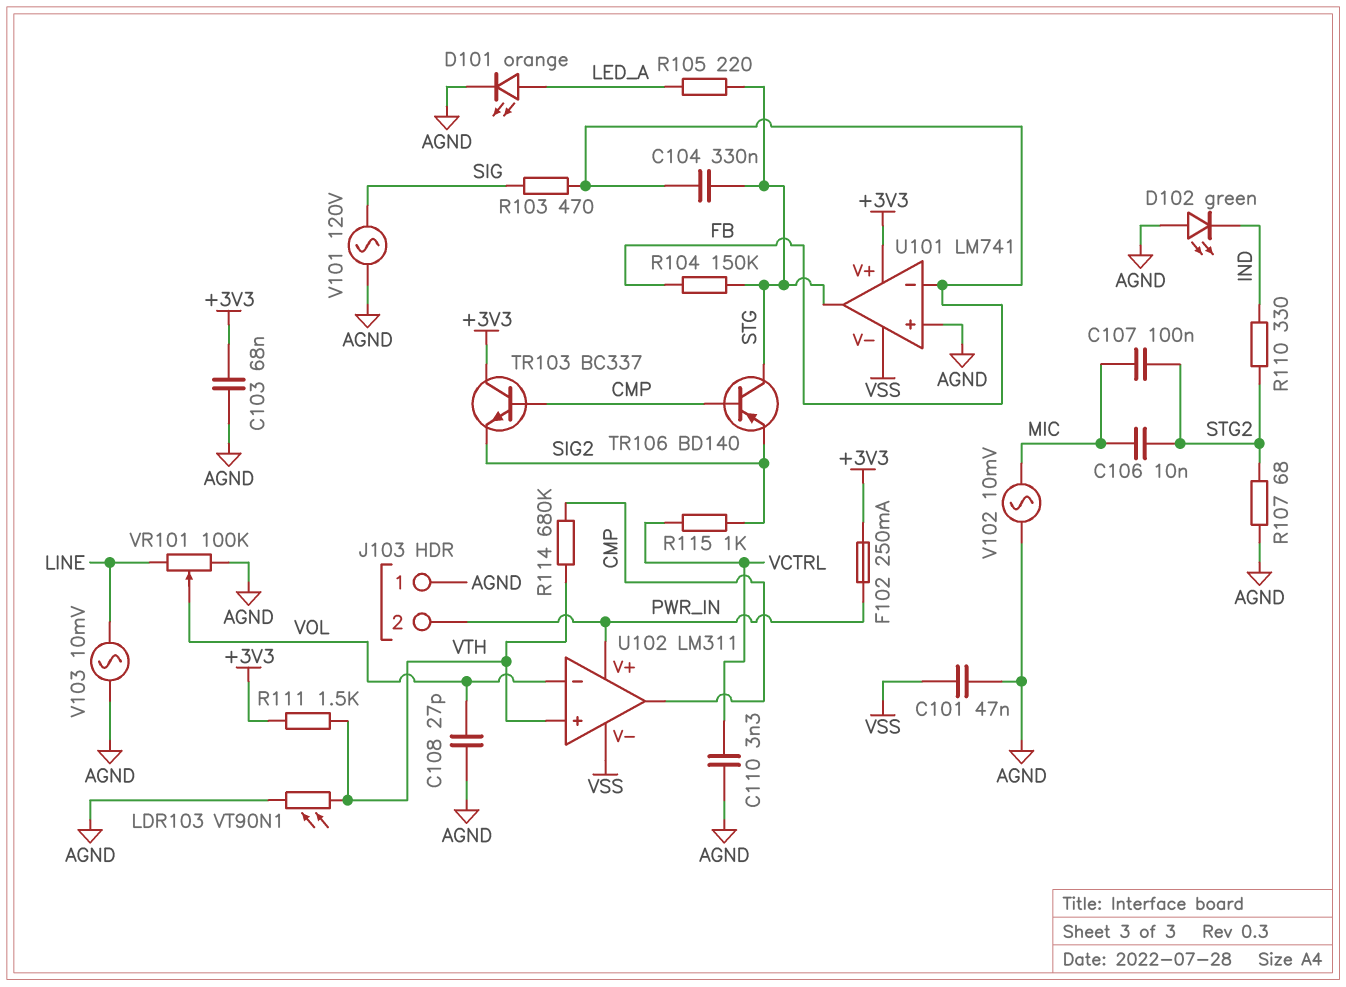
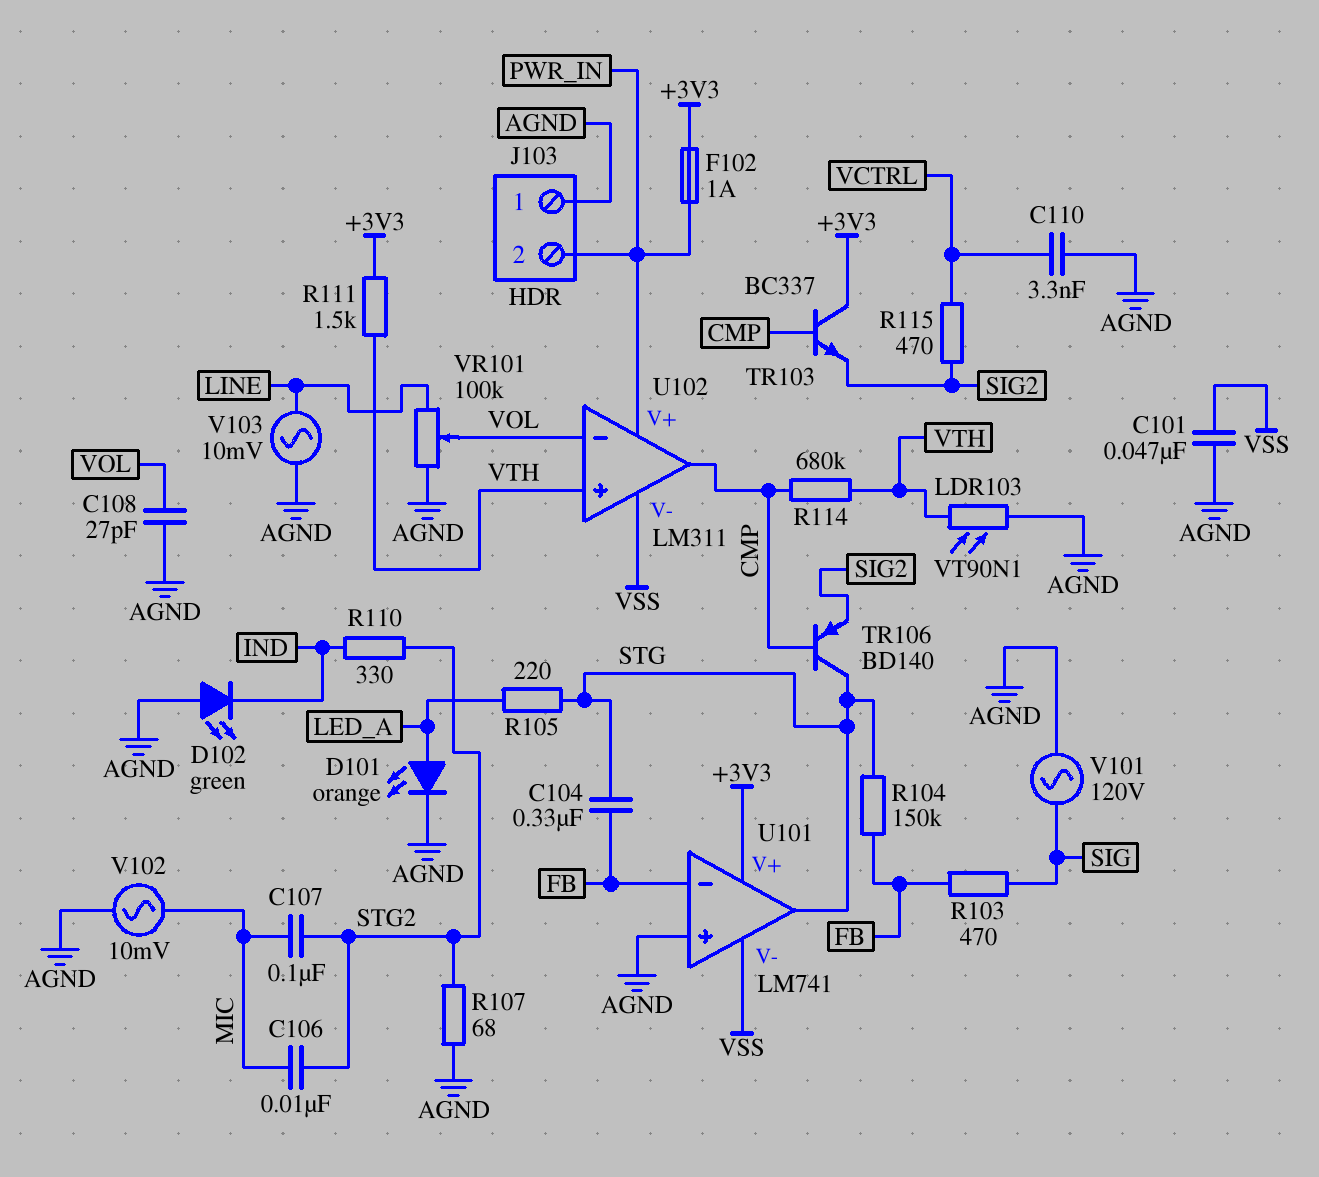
C103: 68nF (+3V3, AGND) -> none
F102: 250mA (+3V3, PWR_IN) -> 1A (+3V3, PWR_IN)
R115: 1k (SIG2, VCTRL) -> 470 (SIG2, VCTRL)

